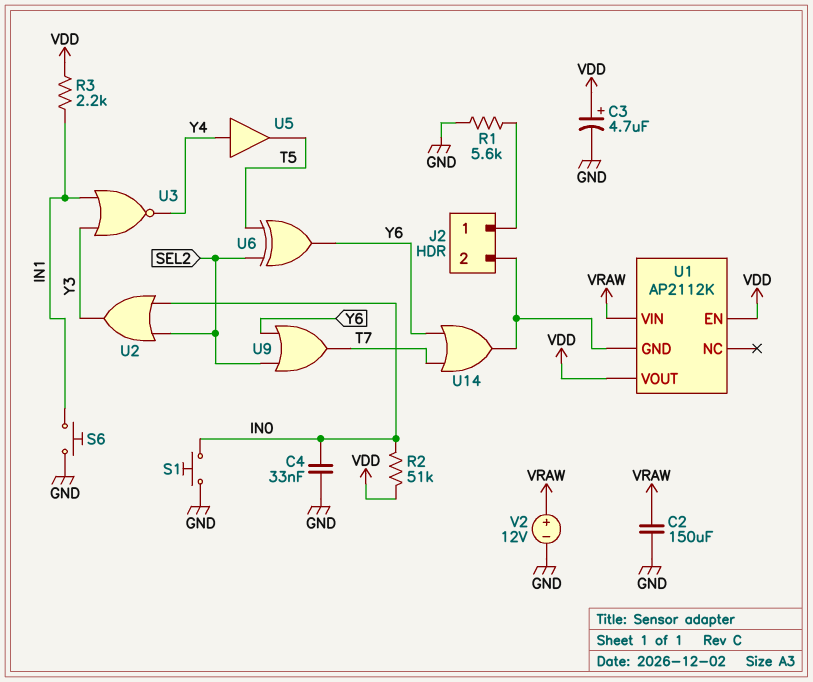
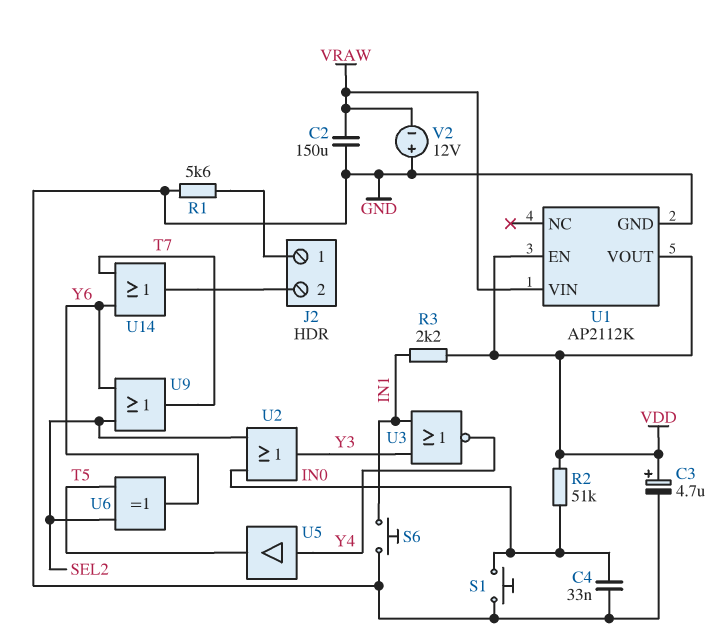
U1 pin GND: J2/2 -> GND
V2: 12V (plus VRAW, minus GND) -> 12V (plus GND, minus VRAW)

